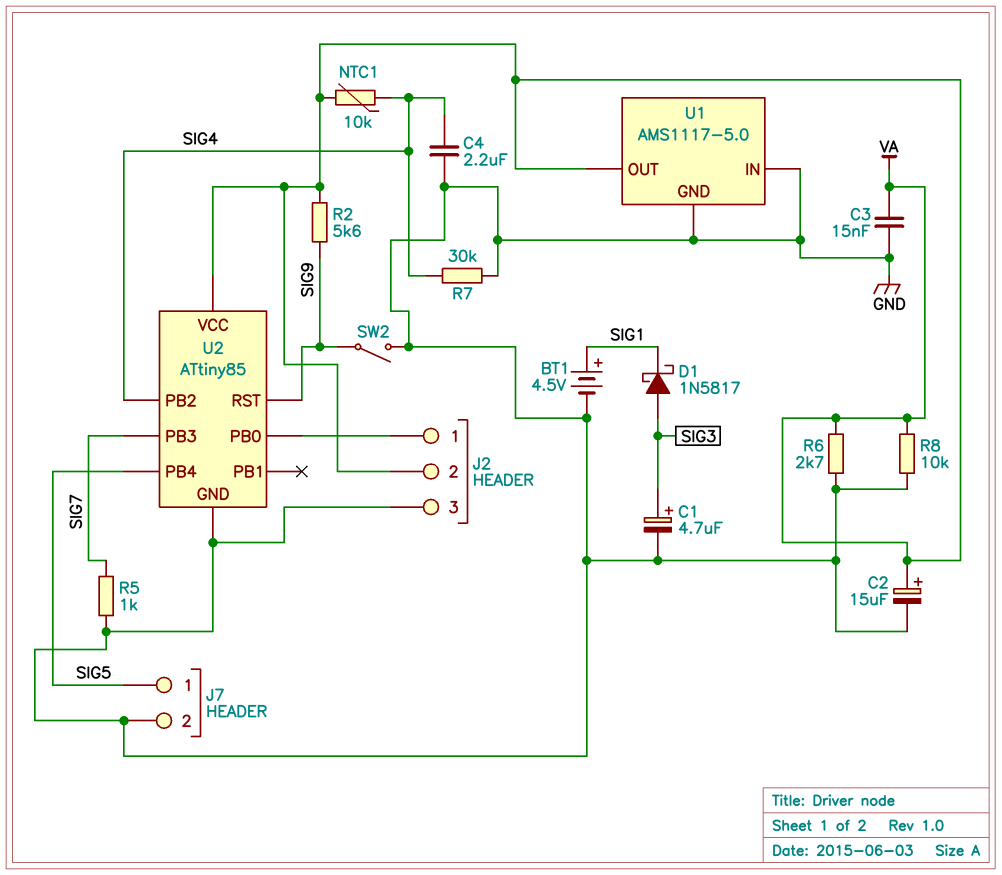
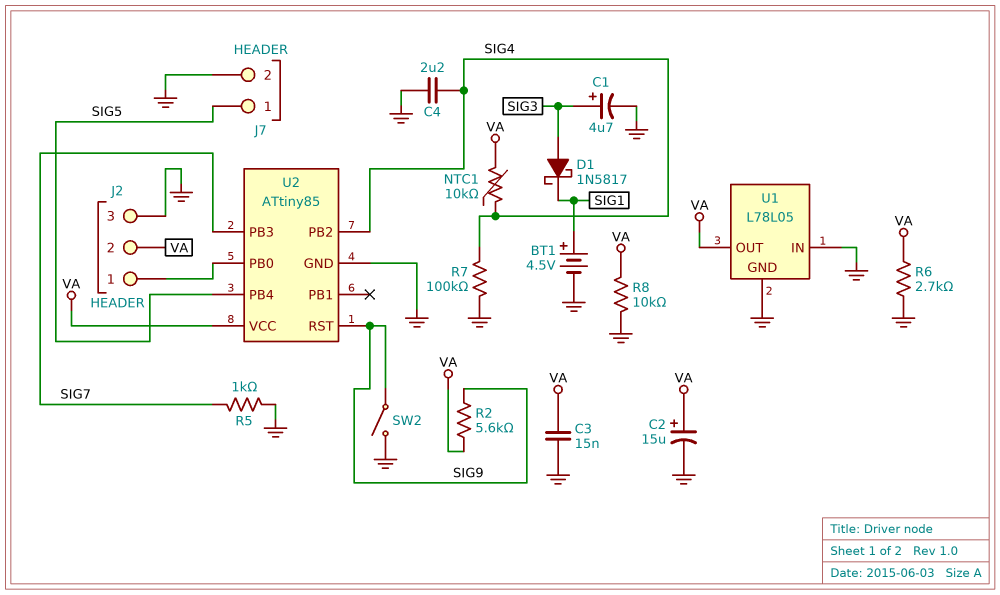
R7: 30k (GND, SIG4) -> 100k (GND, SIG4)
U1: AMS1117-5.0 -> L78L05

